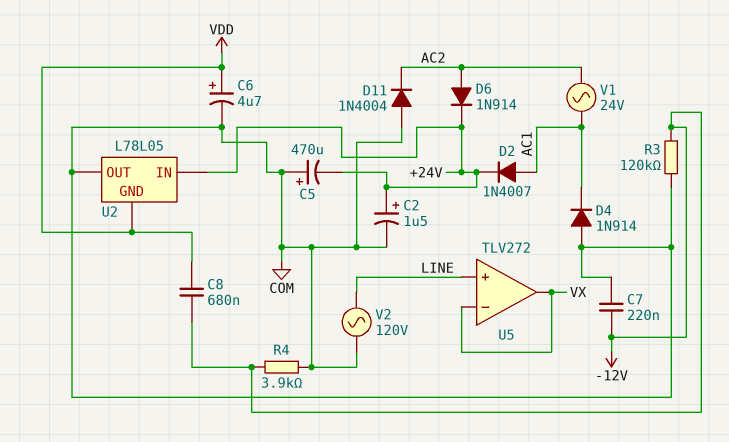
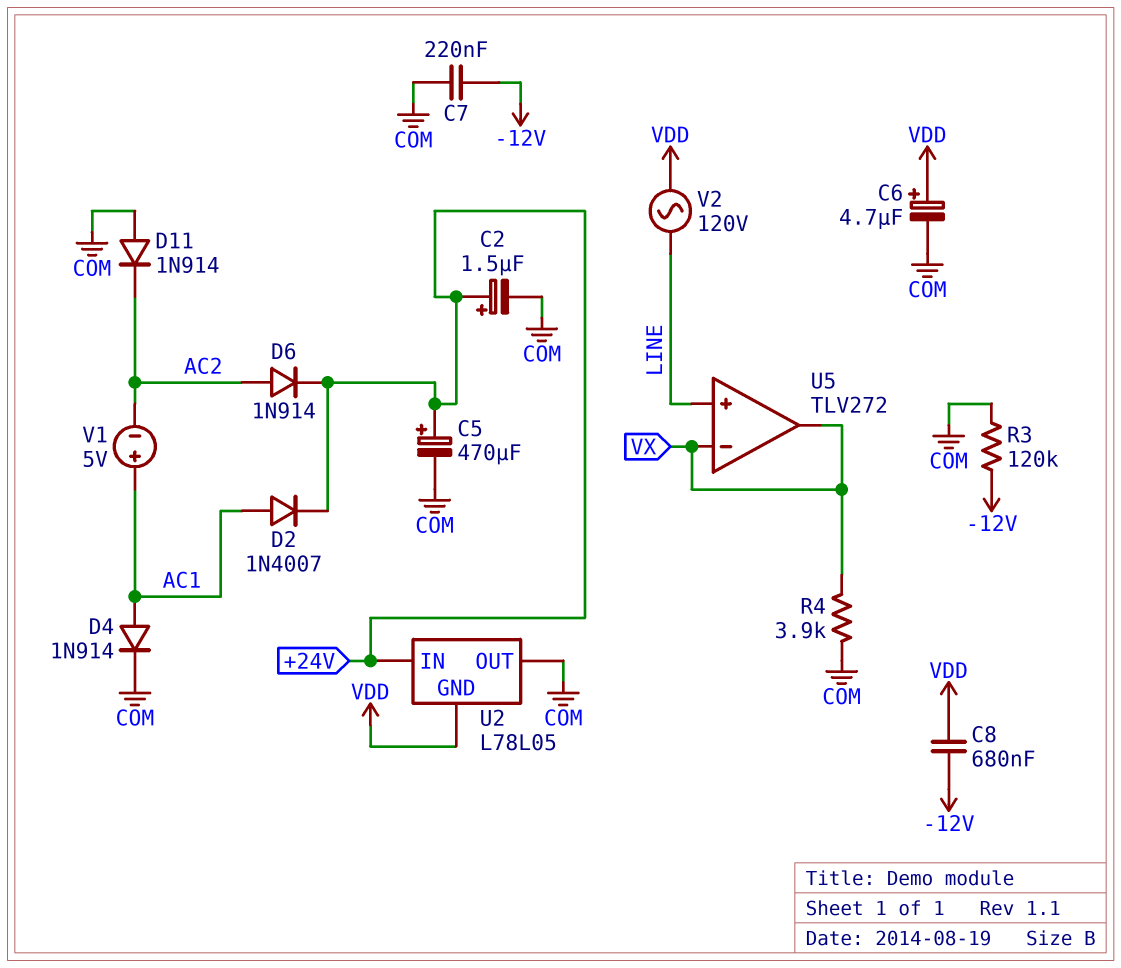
C5: 470uF (plus COM, minus +24V) -> 470uF (plus +24V, minus COM)
D4: diode 1N914 (A COM, K AC1) -> diode 1N914 (A AC1, K COM)
D11: diode 1N4004 (A COM, K AC2) -> diode 1N914 (A COM, K AC2)
R4: 3.9k (-12V, COM) -> 3.9k (COM, VX)
V1: AC 24V (AC1, AC2) -> 5V (plus AC1, minus AC2)
V2: AC 120V (COM, LINE) -> AC 120V (LINE, VDD)

